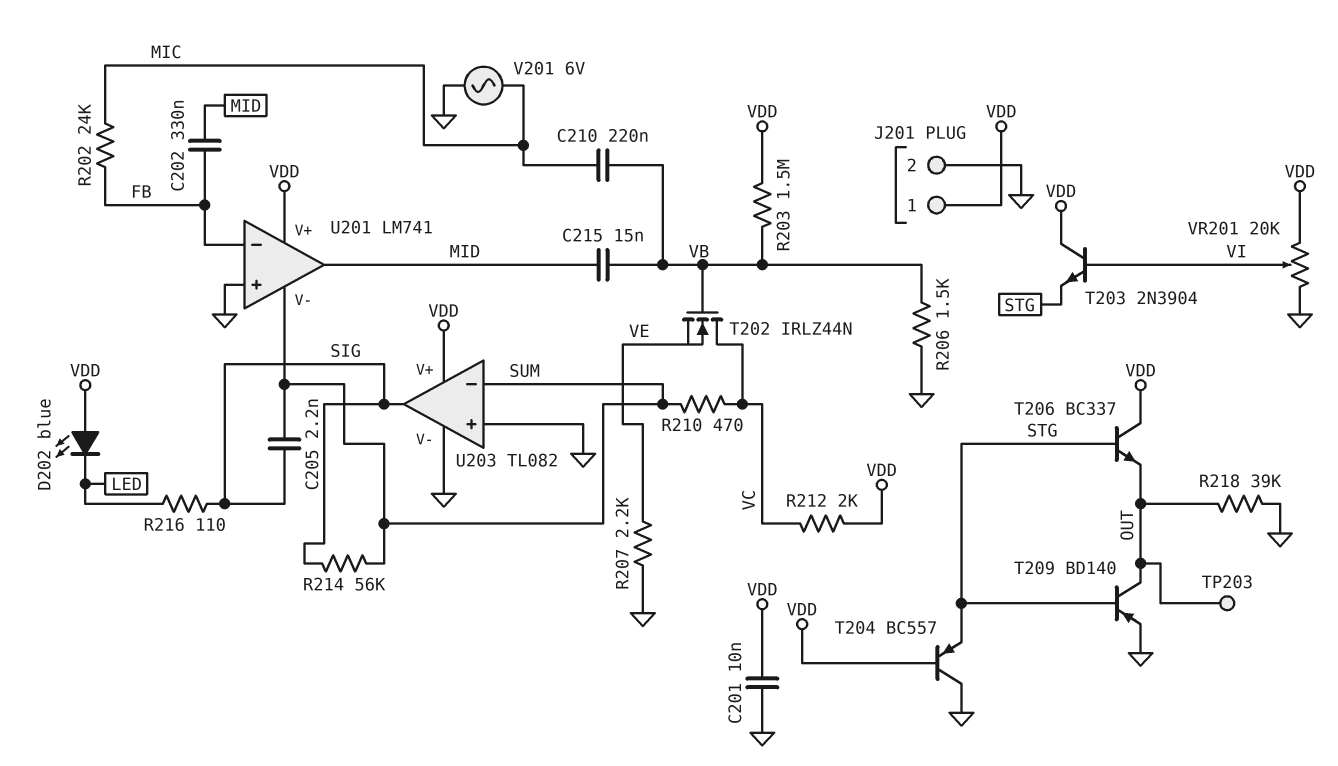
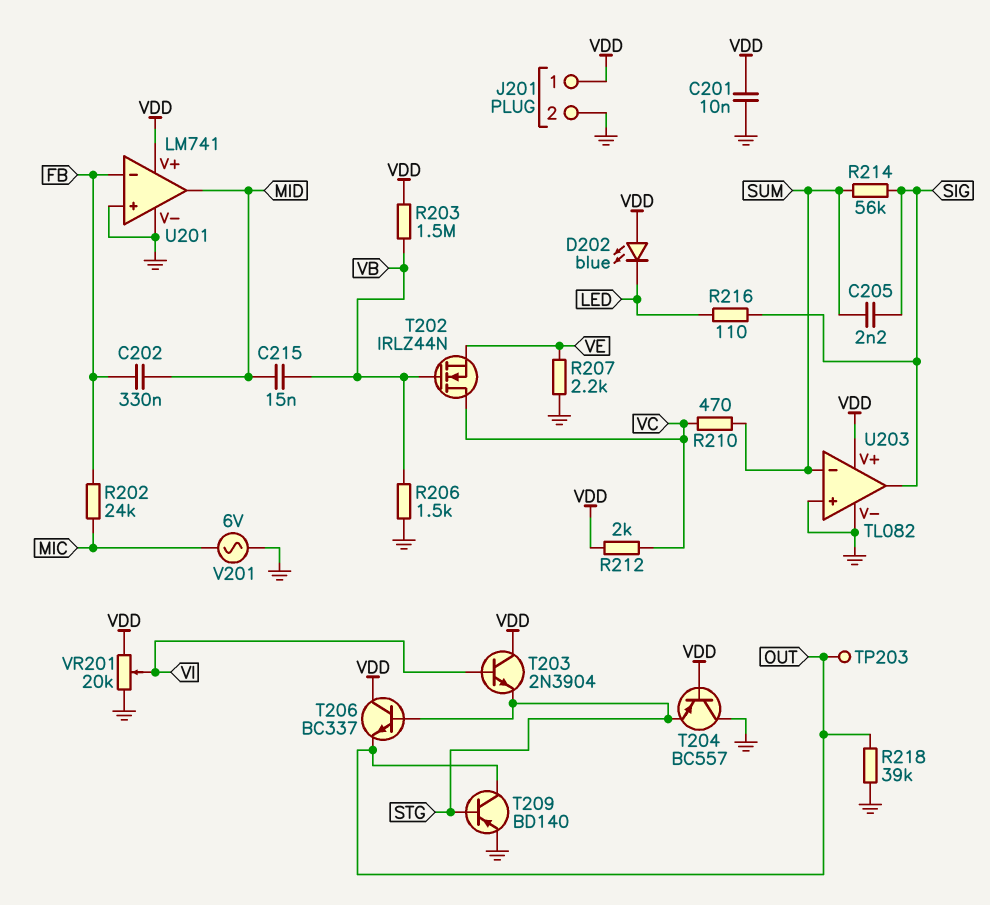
C210: 220nF (MIC, VB) -> none
U201 pin V-: SUM -> GND

